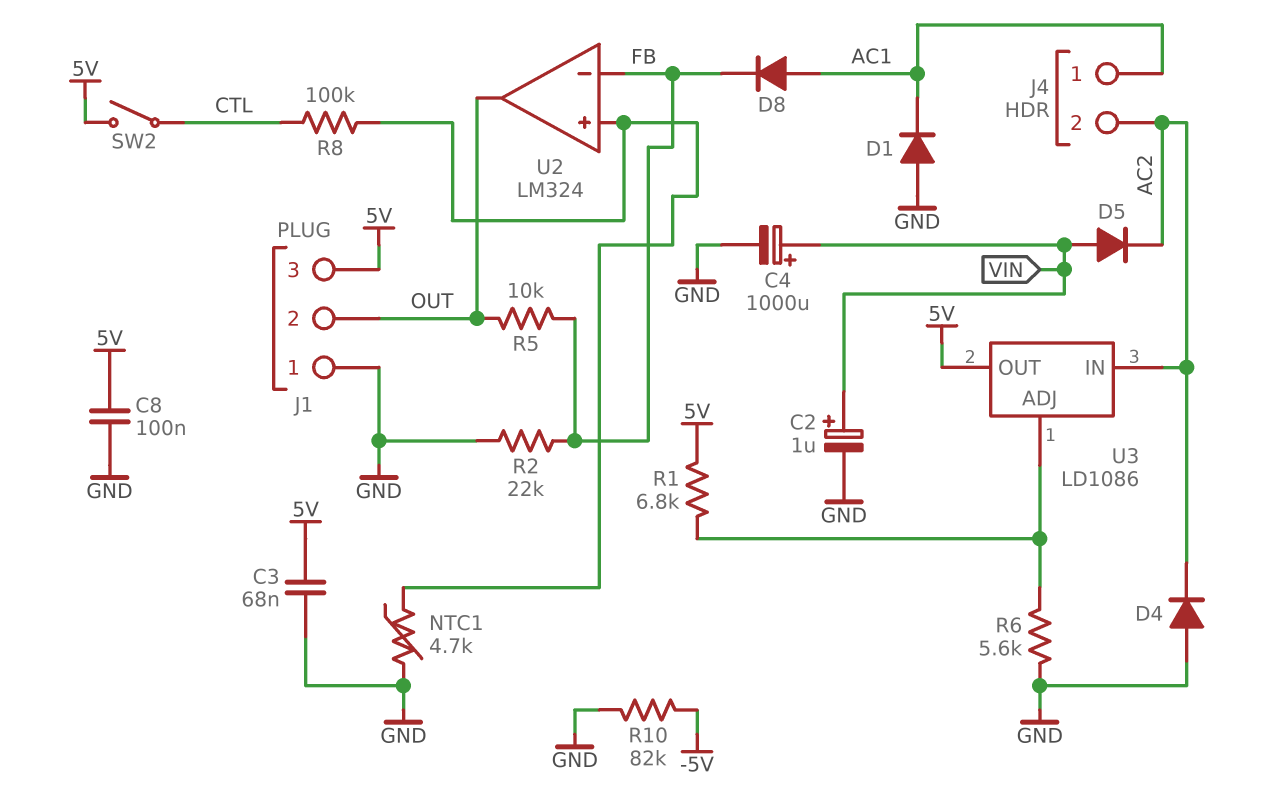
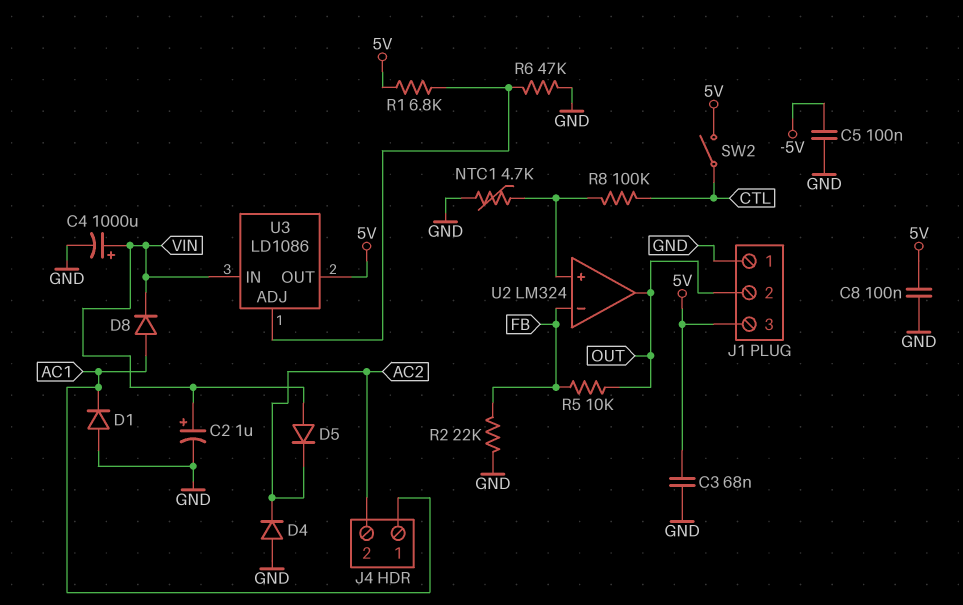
C5: none -> 100nF (-5V, GND)
D8: diode (A AC1, K FB) -> diode (A AC1, K VIN)
R6: 5.6k (GND, U3/ADJ) -> 47k (GND, U3/ADJ)
R10: 82k (-5V, GND) -> none
U3 pin IN: AC2 -> VIN

